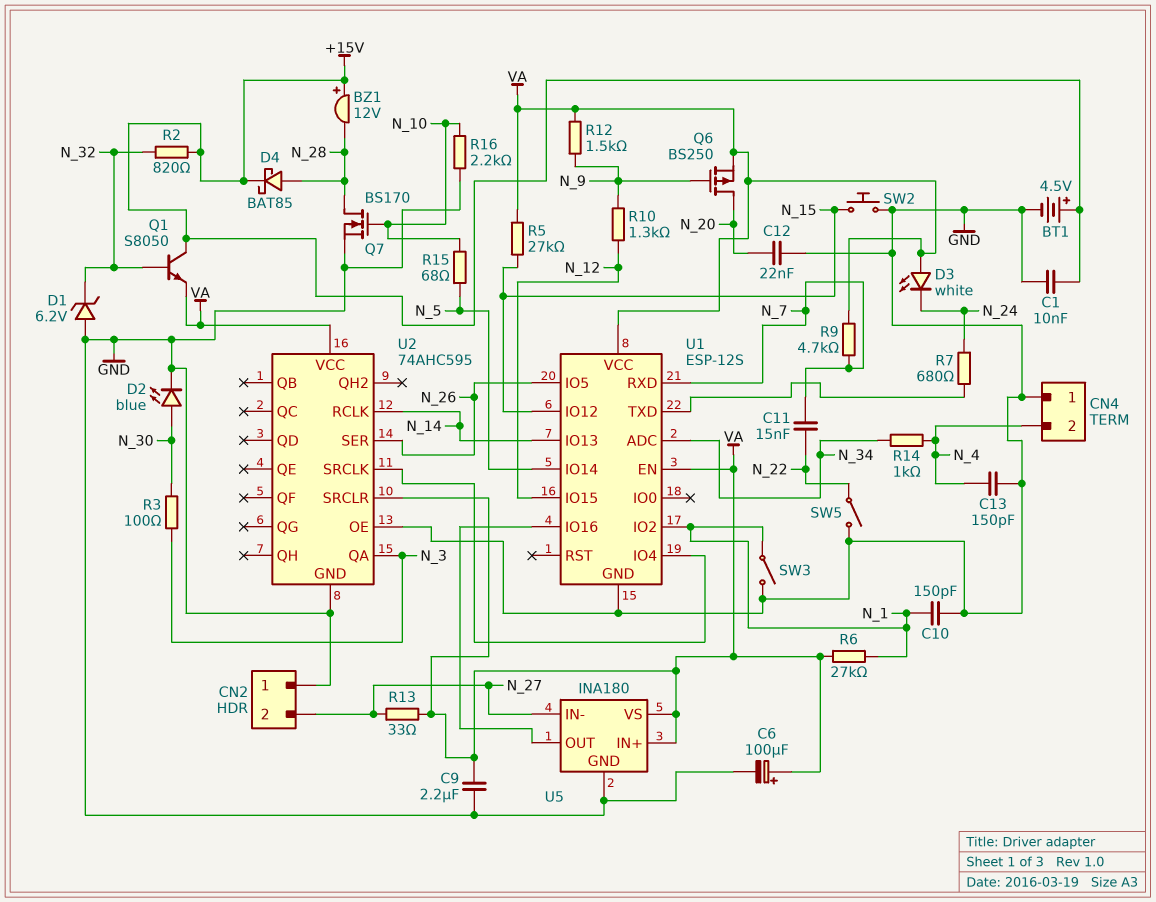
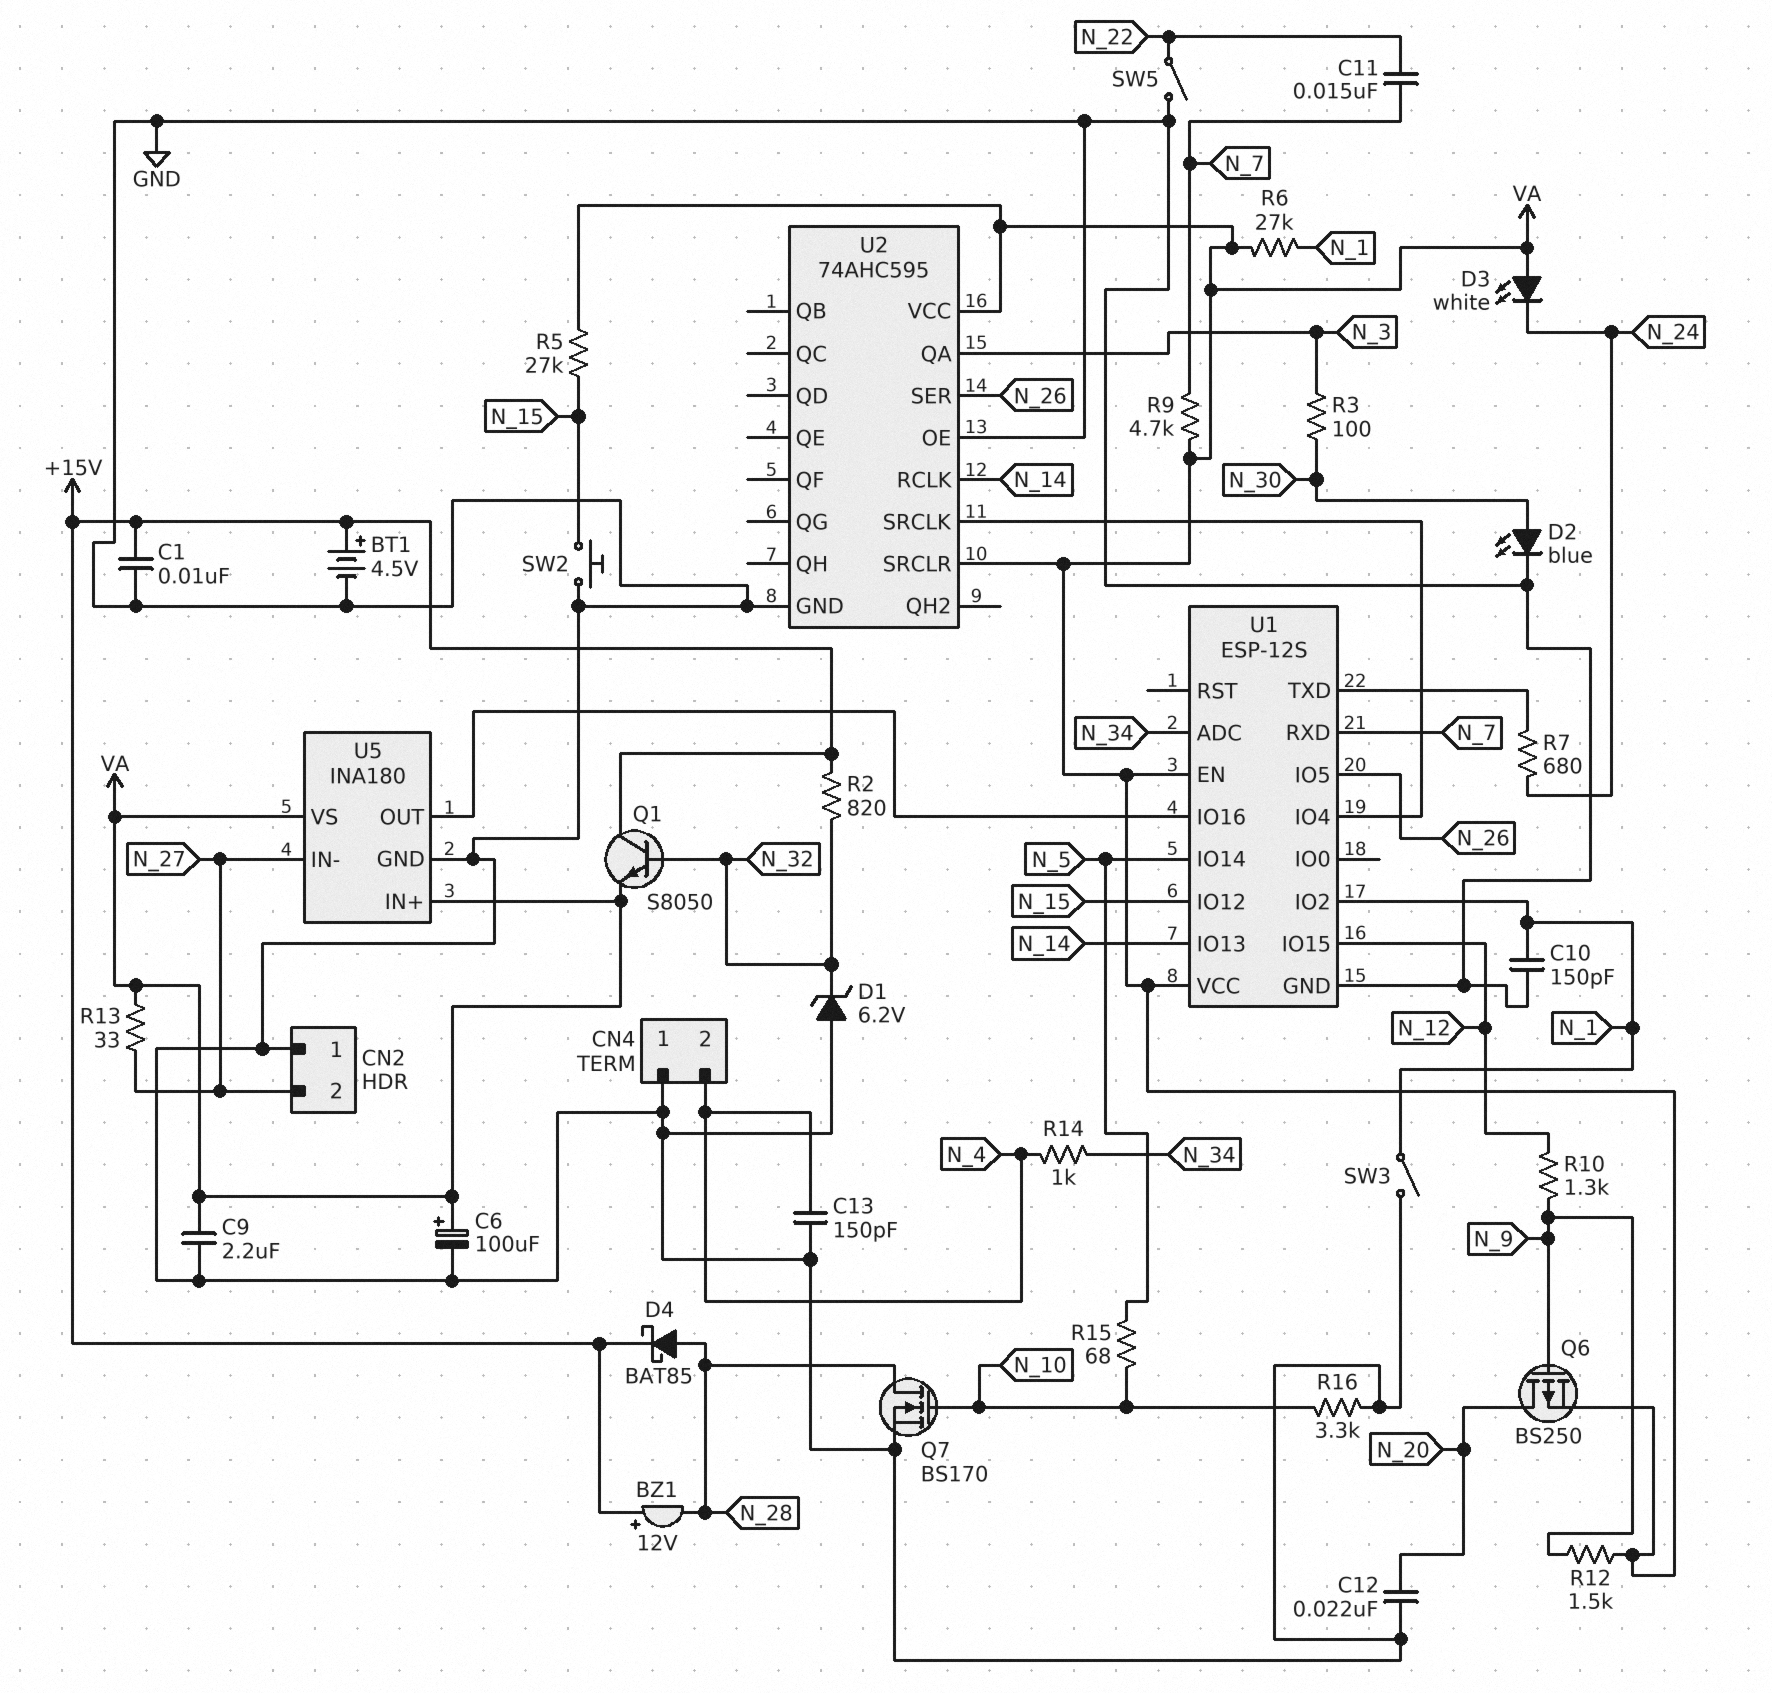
R16: 2.2k (GND, N_10) -> 3.3k (GND, N_10)

